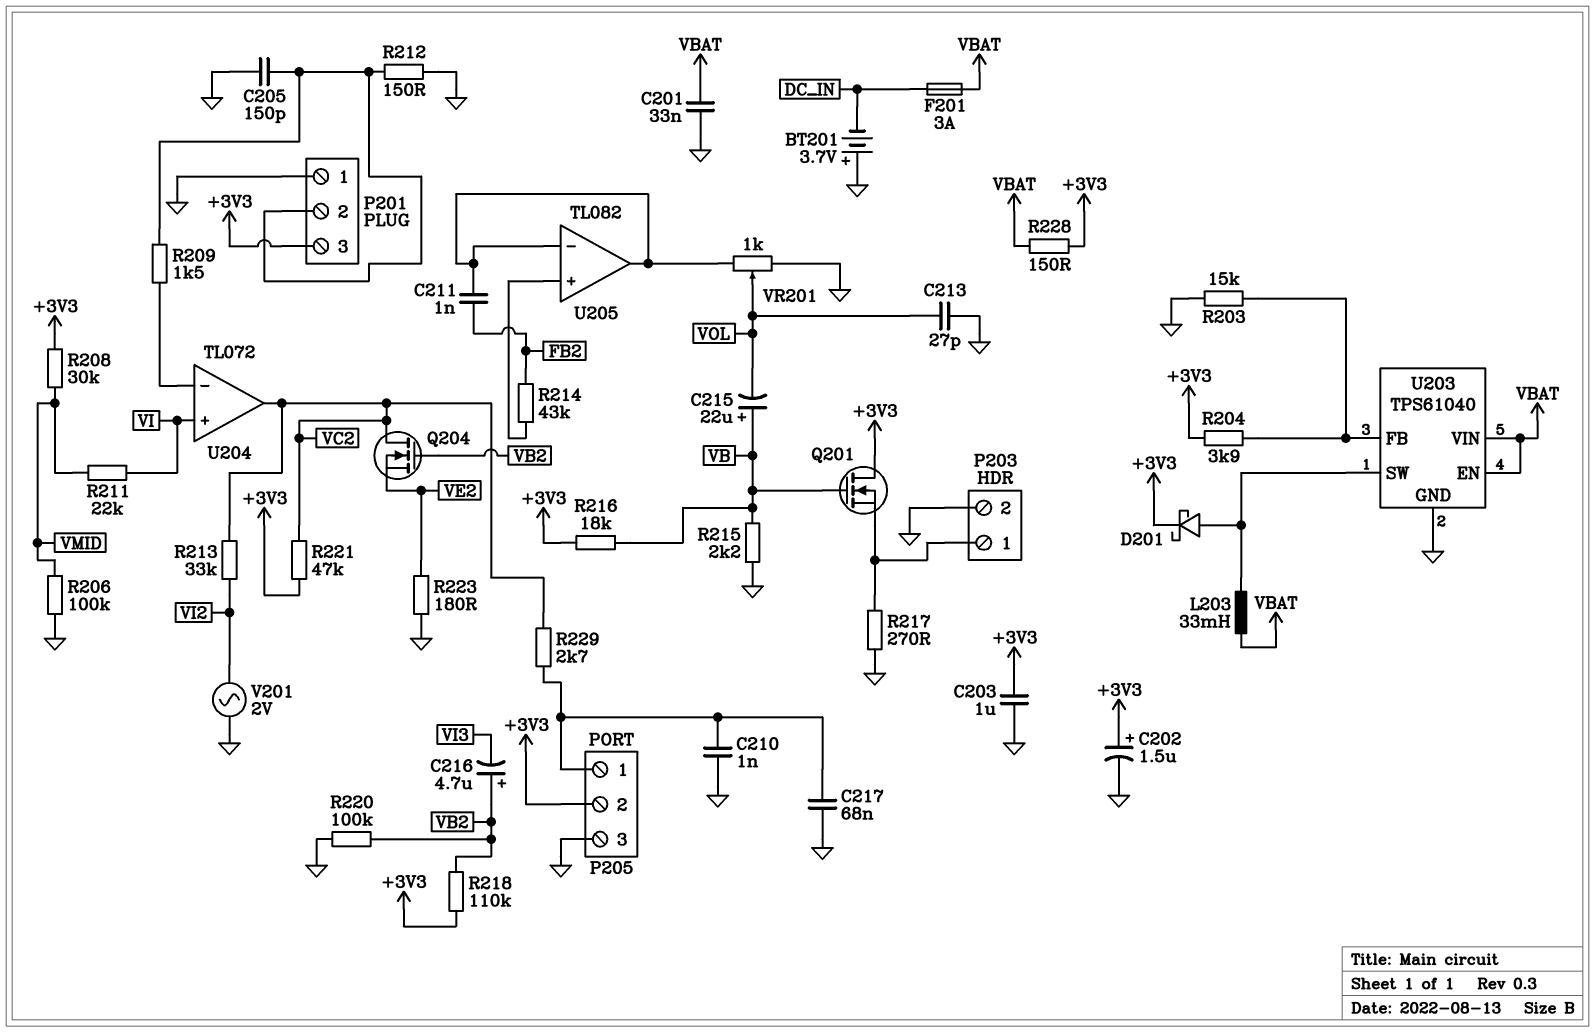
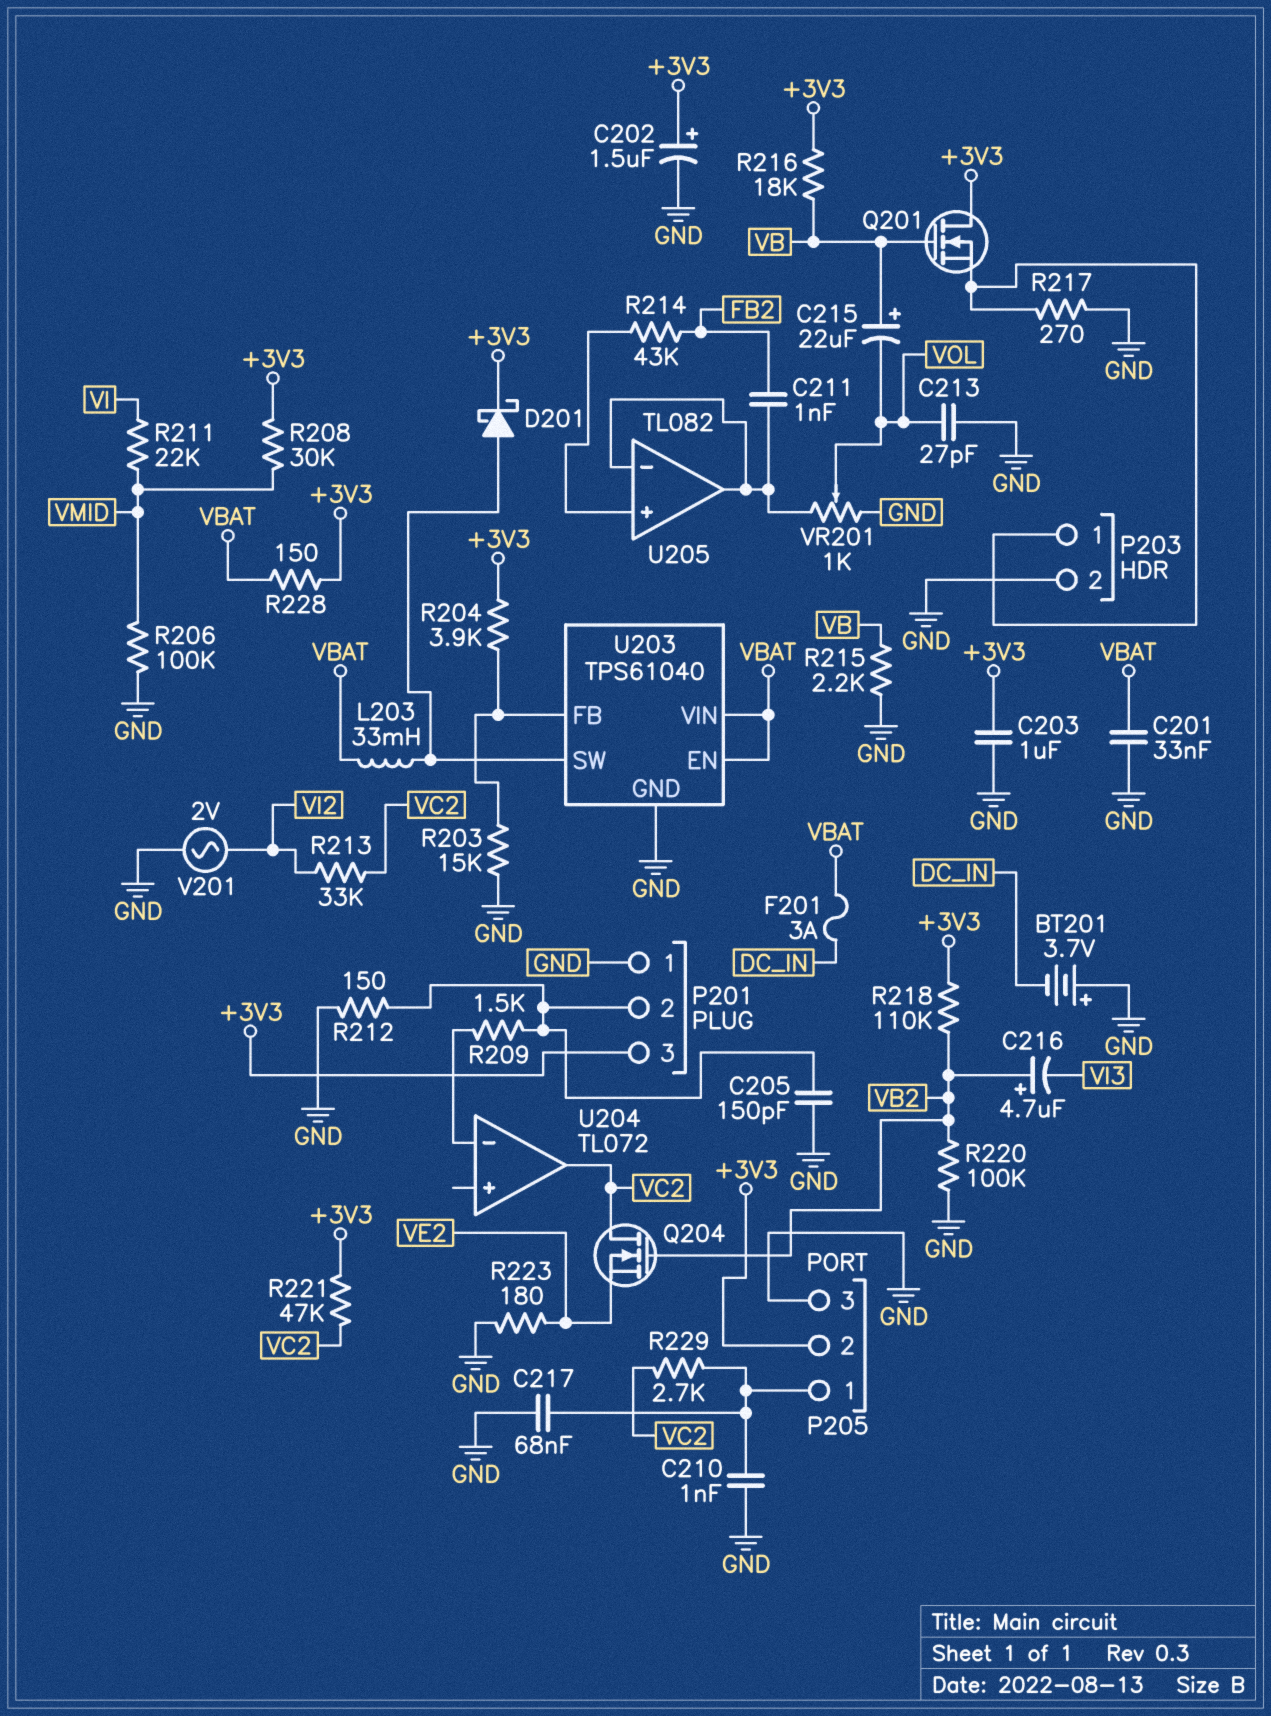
U204 pin in+: VI -> none

